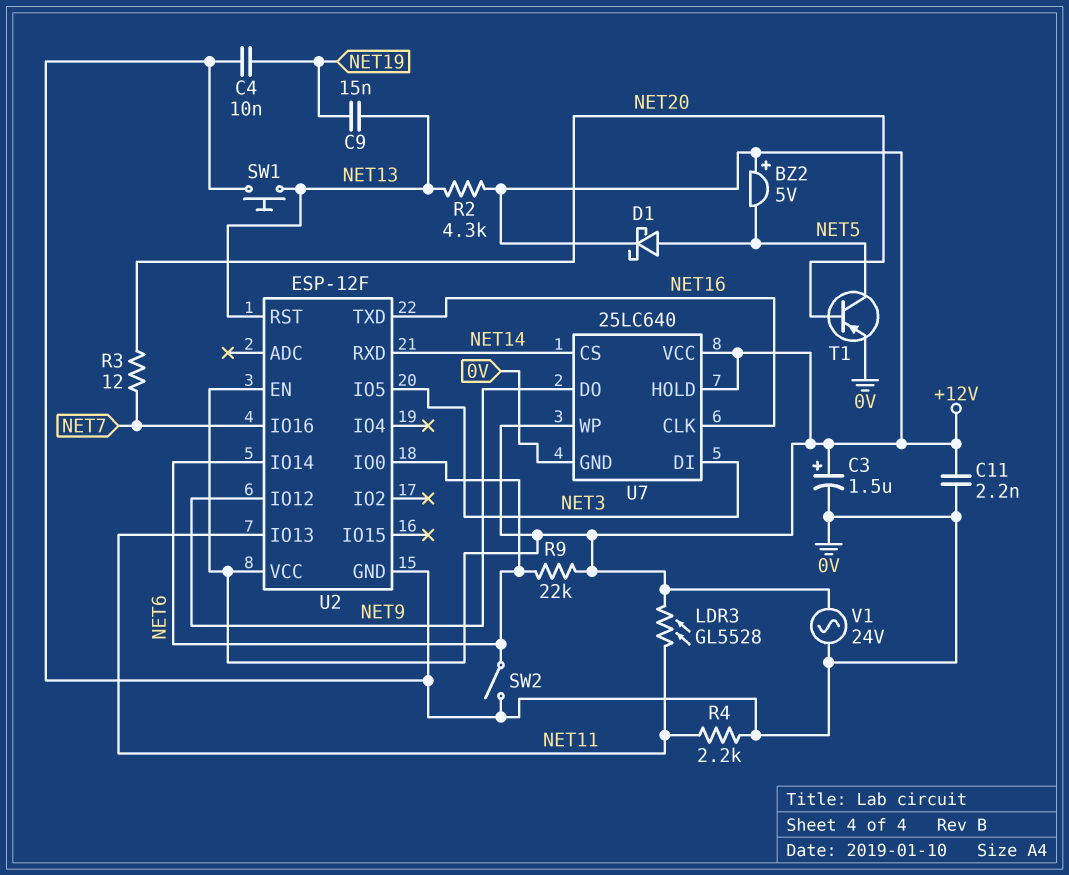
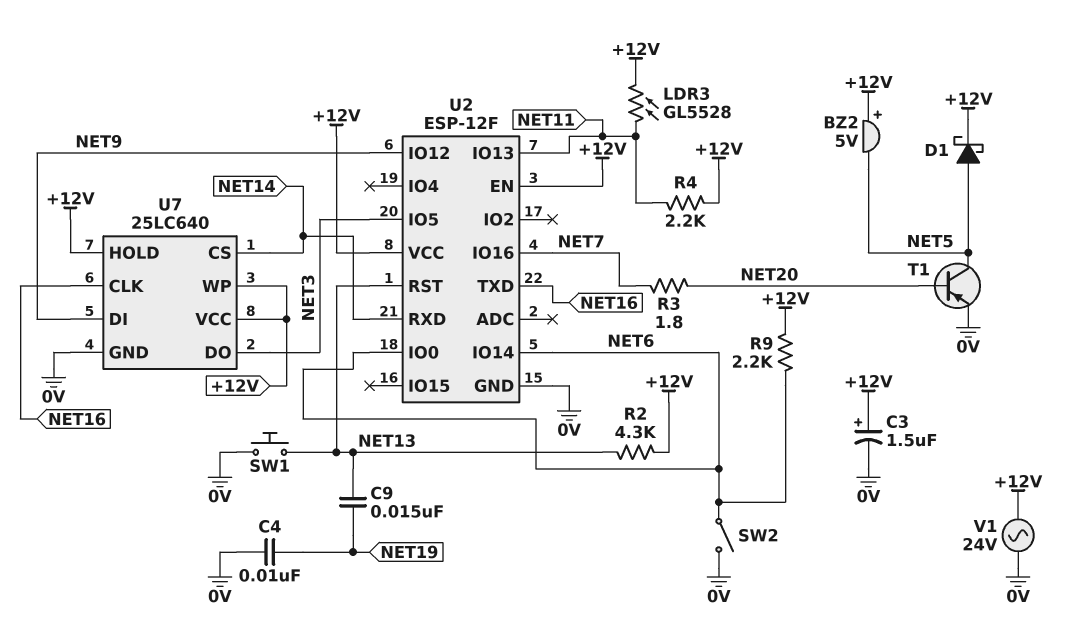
C11: 2.2nF (+12V, 0V) -> none
R3: 12 (NET7, NET20) -> 1.8 (NET7, NET20)
R4: 2.2k (0V, NET11) -> 2.2k (+12V, NET11)
R9: 22k (+12V, NET6) -> 2.2k (+12V, NET6)
U7 pin DI: NET3 -> NET9
U7 pin DO: NET9 -> NET3

